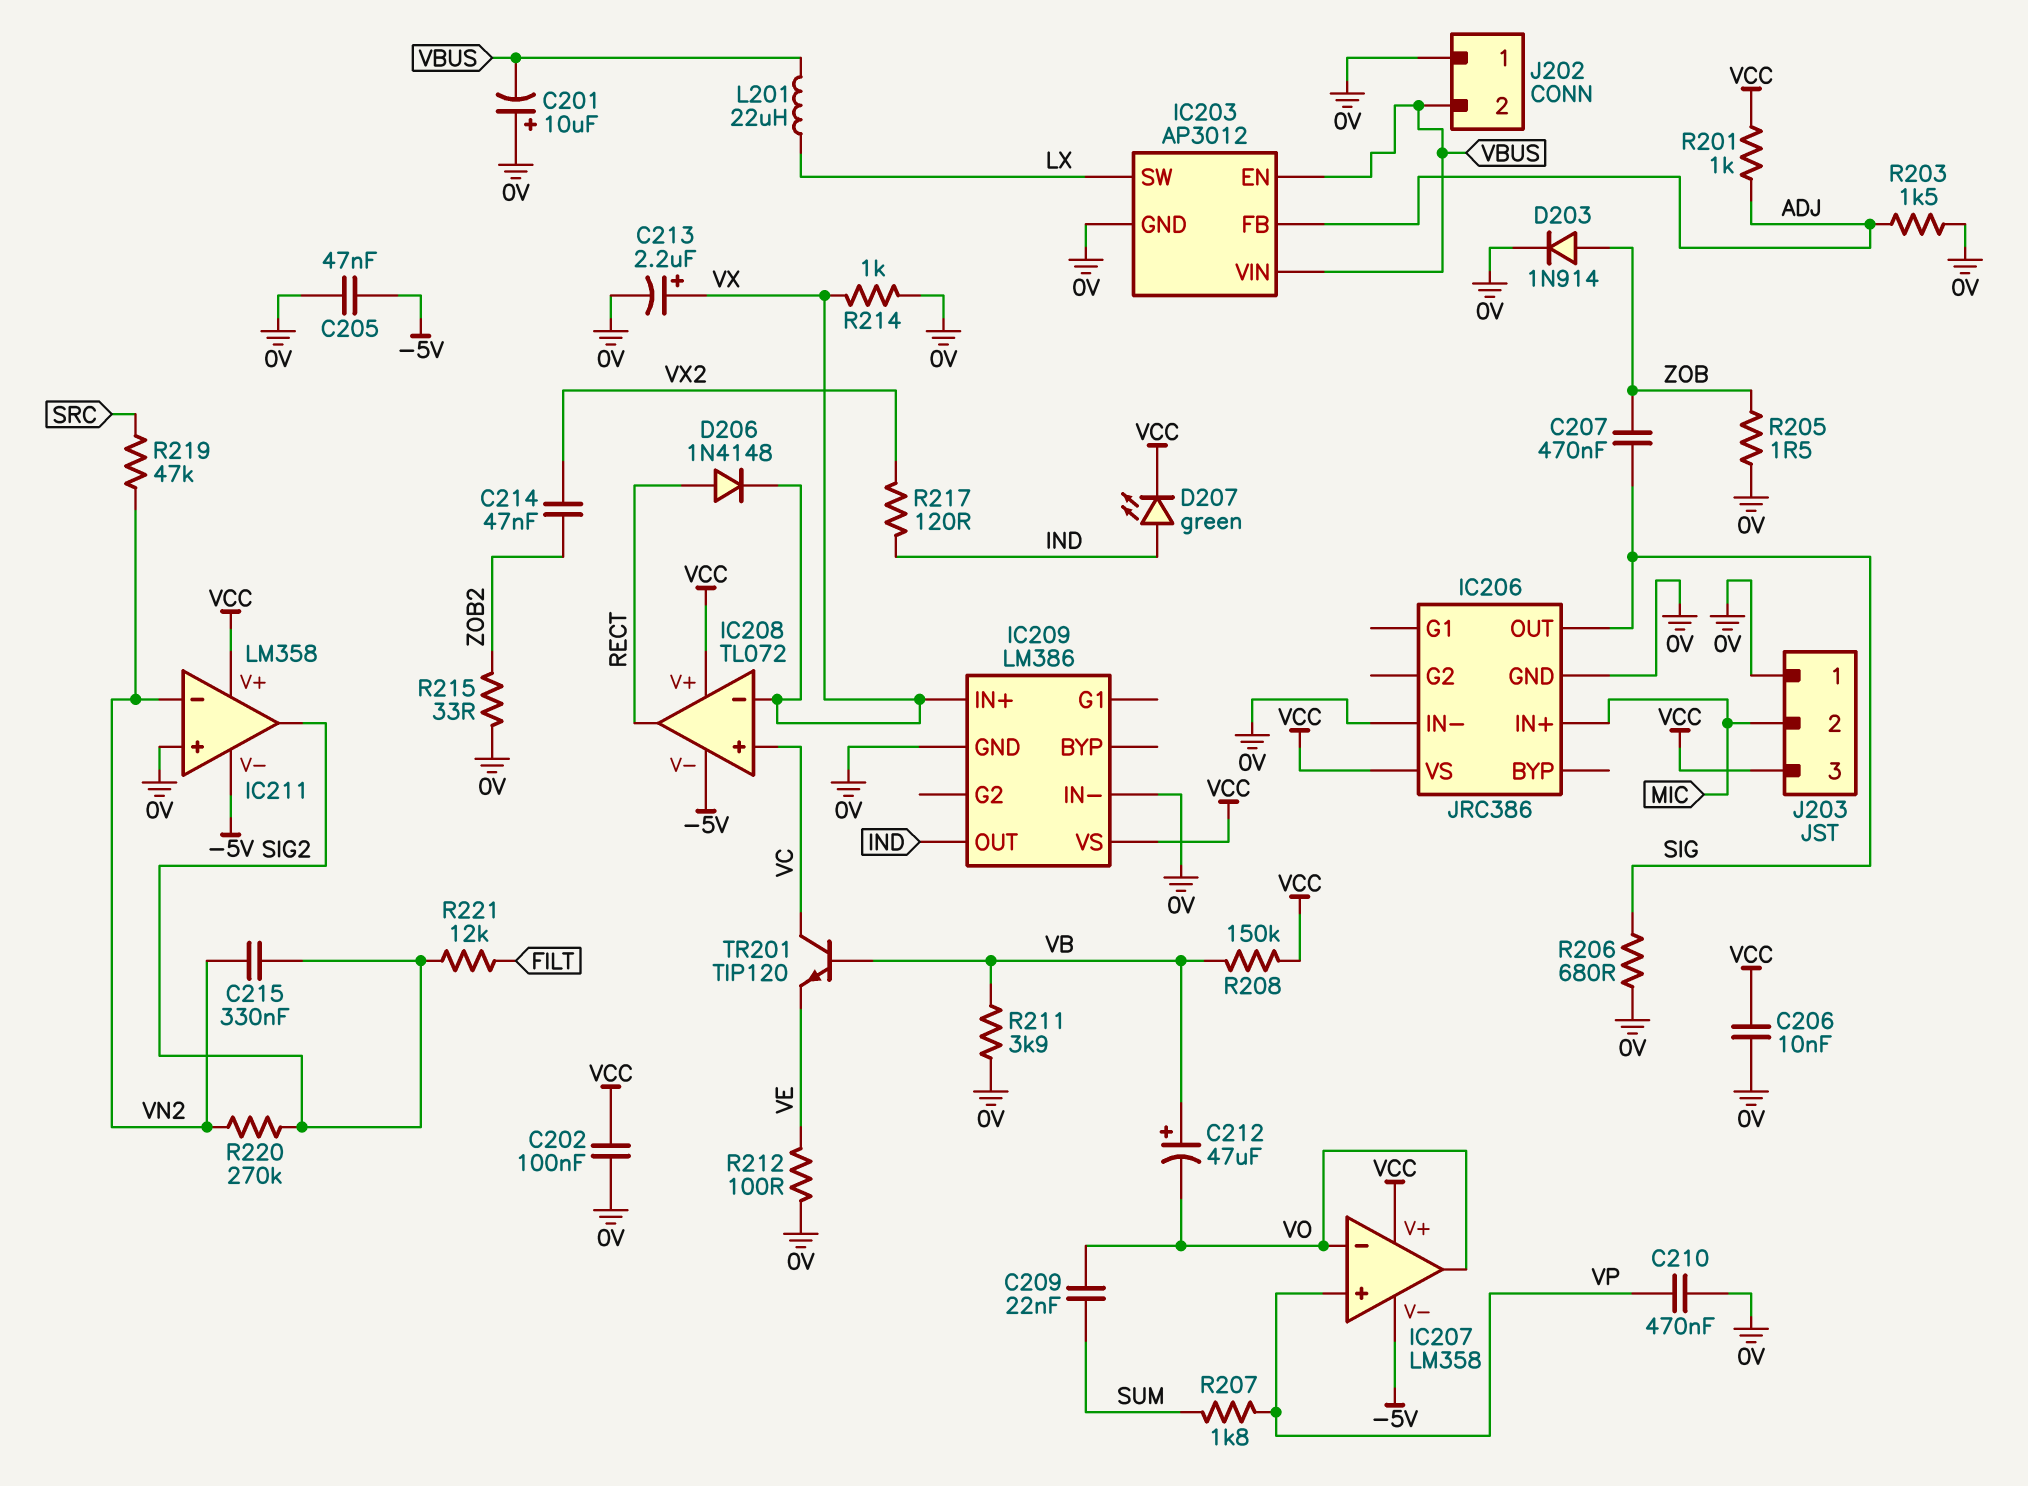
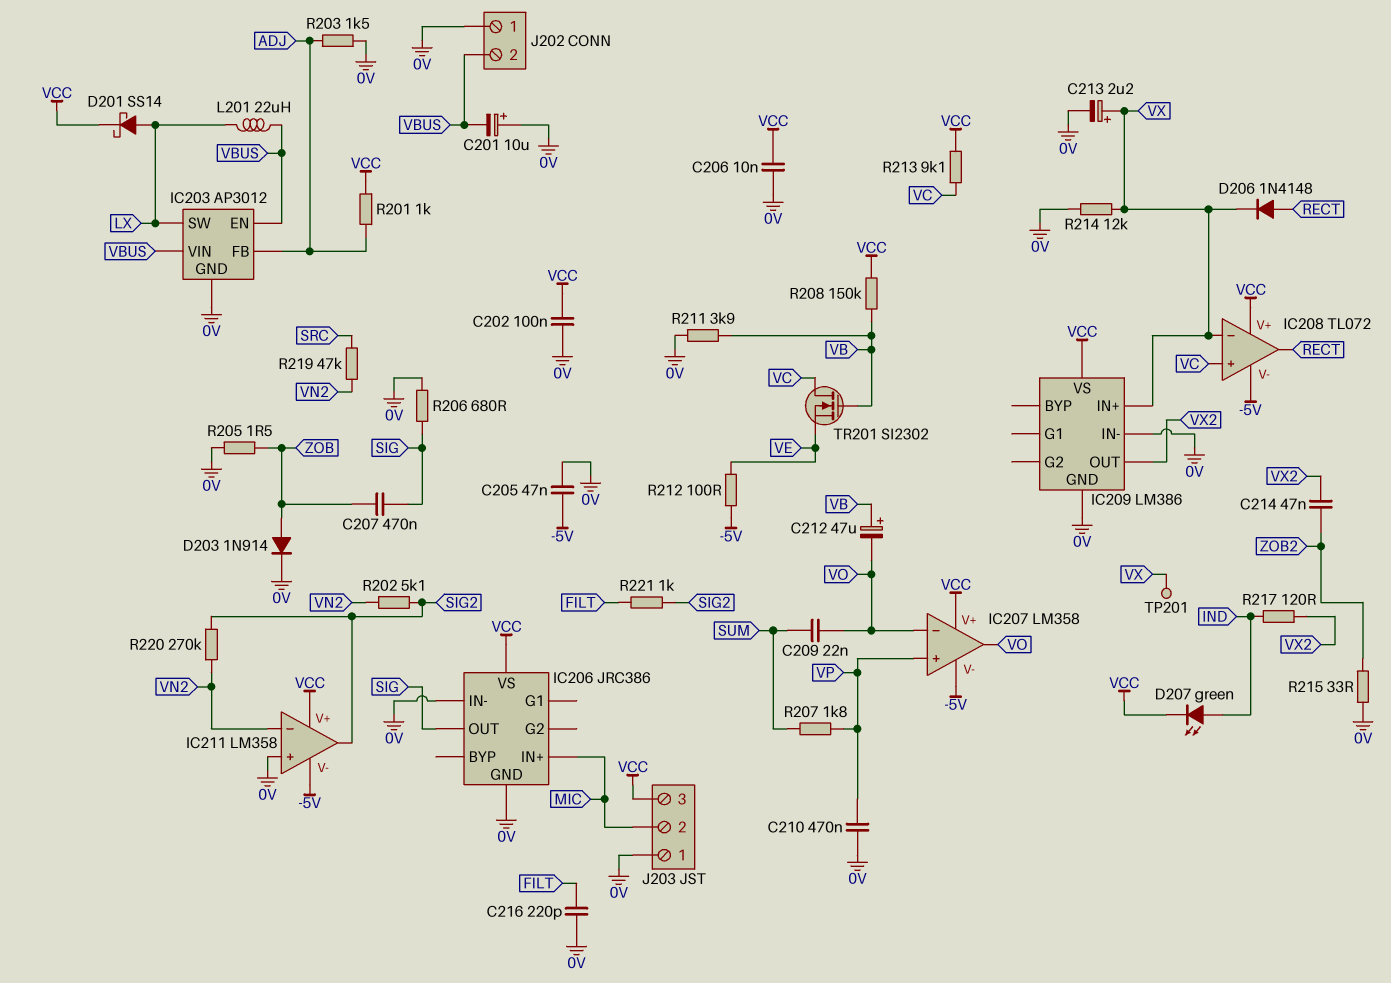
C215: 330nF (SIG2, VN2) -> none
C216: none -> 220pF (0V, FILT)
D201: none -> schottky SS14 (A LX, K VCC)
IC209 pin OUT: IND -> VX2
R202: none -> 5.1k (SIG2, VN2)
R212: 100 (0V, VE) -> 100 (-5V, VE)
R213: none -> 9.1k (VC, VCC)
R214: 1k (0V, VX) -> 12k (0V, VX)
R221: 12k (FILT, SIG2) -> 1k (FILT, SIG2)
TP201: none -> test point (VX)
TR201: NPN TIP120 (B VB, C VC, E VE) -> NMOS SI2302 (G VB, D VC, S VE)

